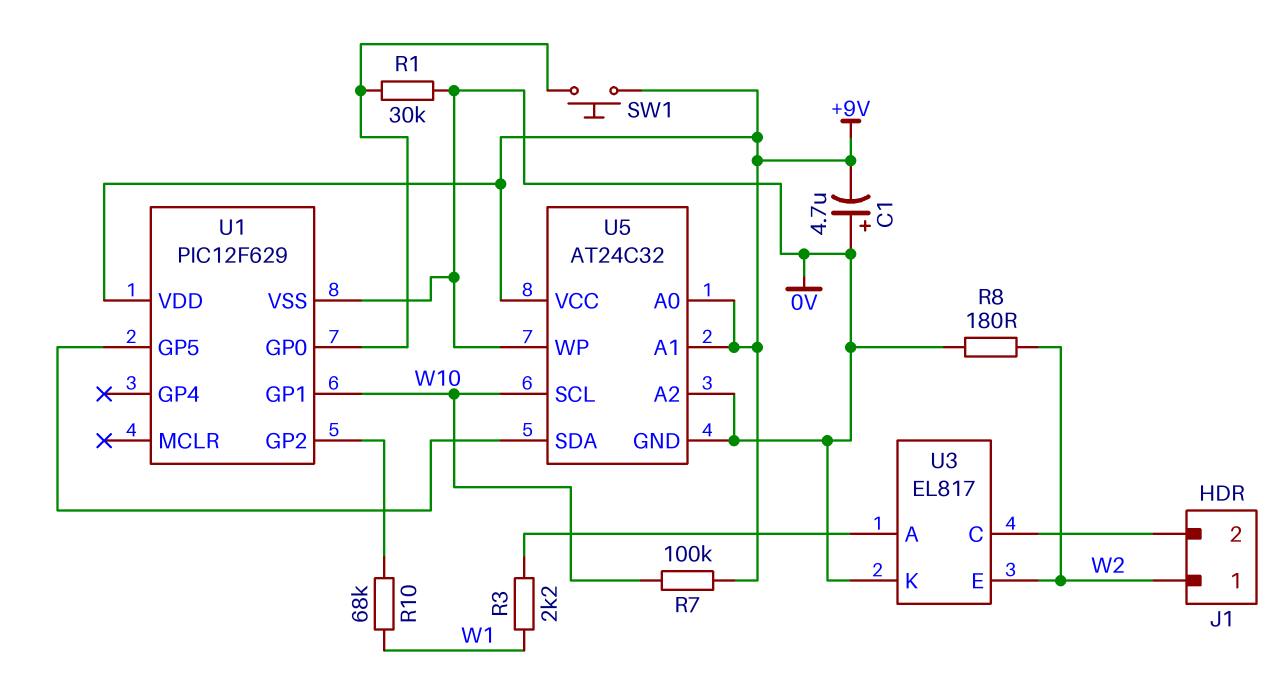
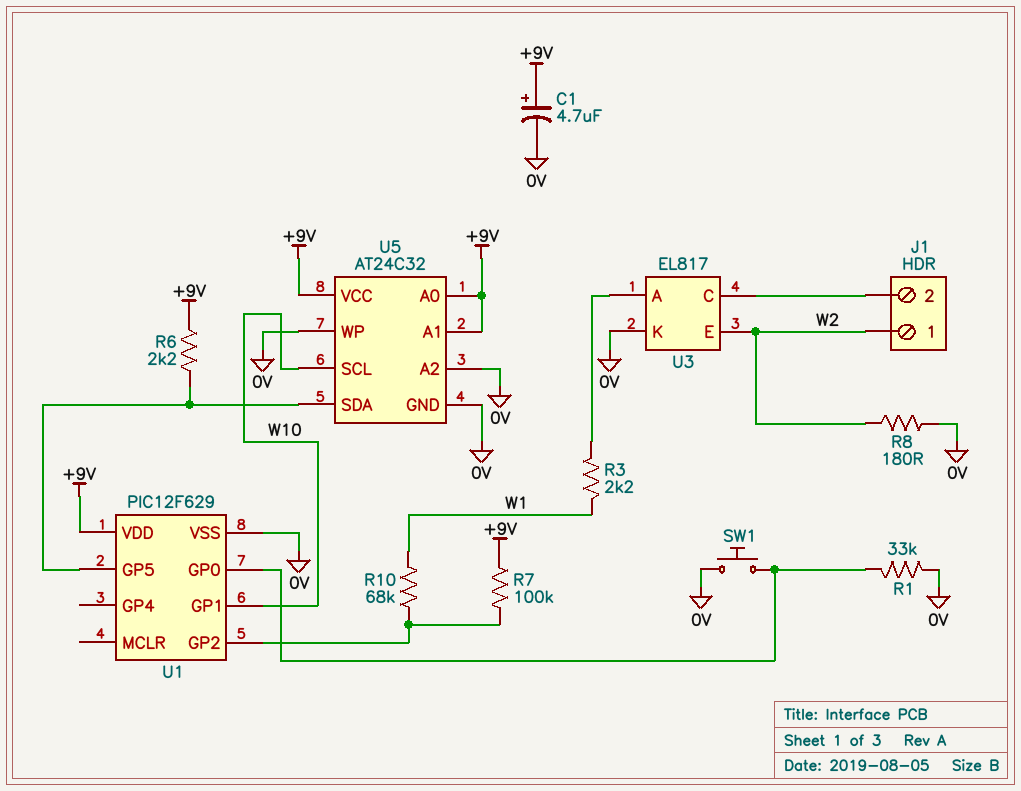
C1: 4.7uF (plus 0V, minus +9V) -> 4.7uF (plus +9V, minus 0V)
R1: 30k (0V, U1/GP0) -> 33k (0V, U1/GP0)
R6: none -> 2.2k (+9V, U1/GP5)
R7: 100k (+9V, W10) -> 100k (+9V, U1/GP2)
SW1: button (+9V, U1/GP0) -> button (0V, U1/GP0)

